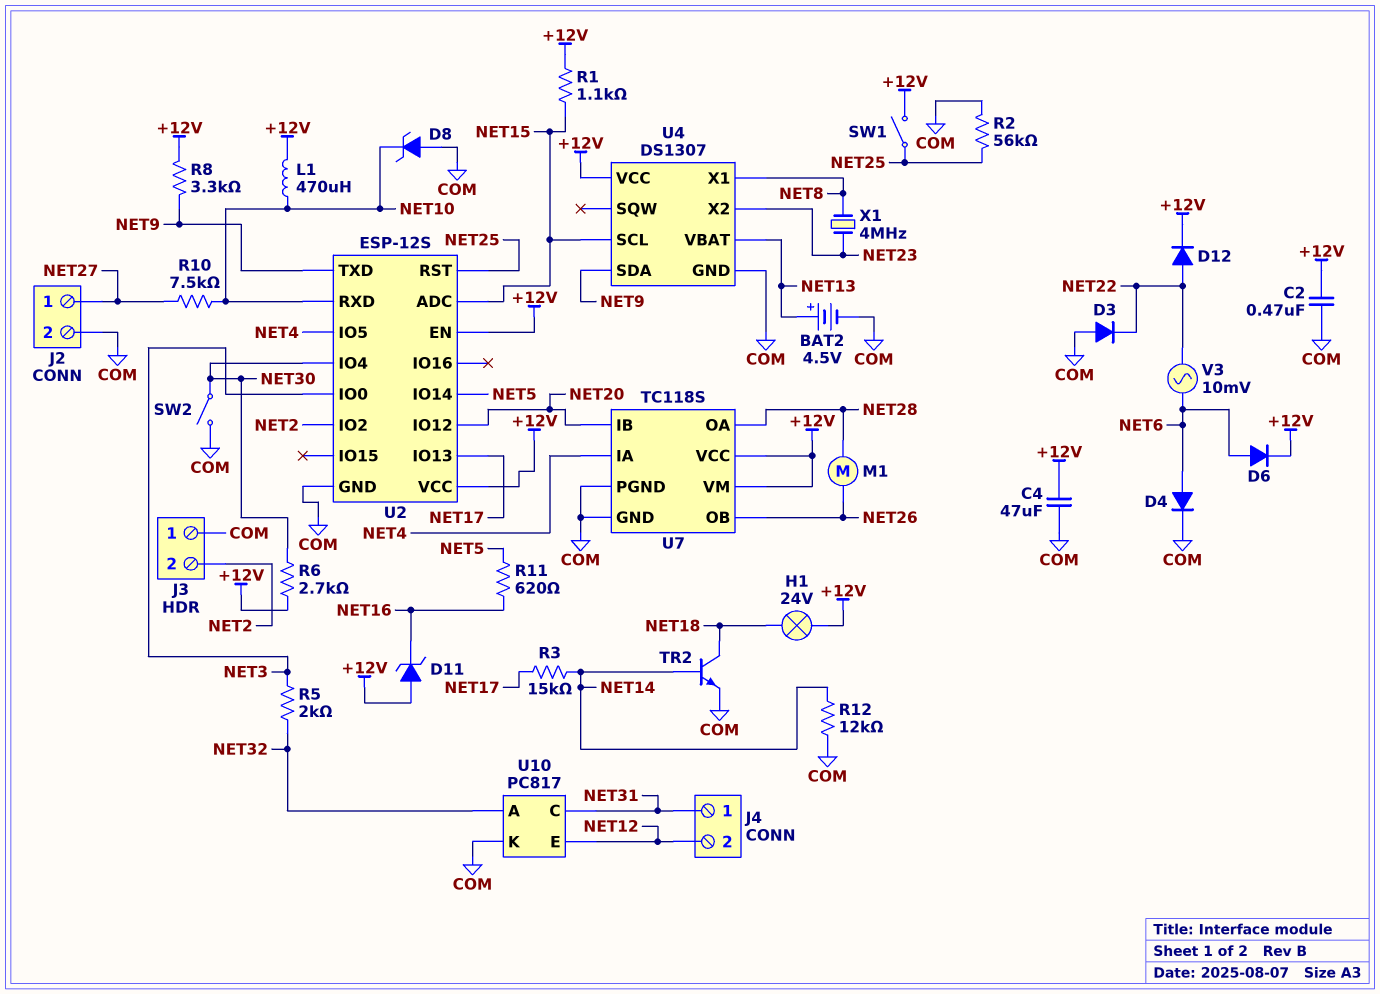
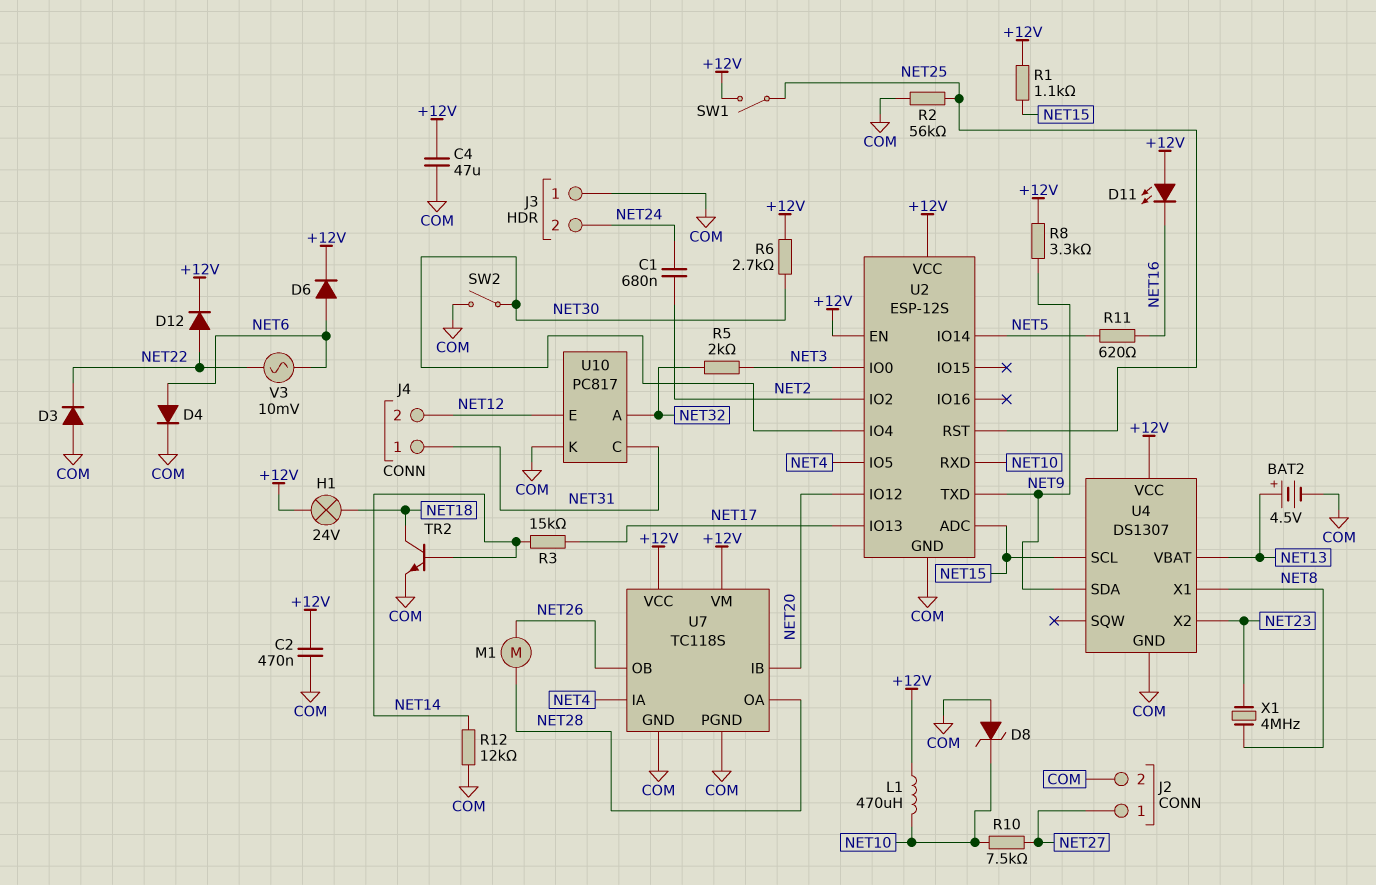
C1: none -> 680nF (NET2, NET24)
D11: zener (A +12V, K NET16) -> LED (A +12V, K NET16)
J3 pin 2: NET2 -> NET24

